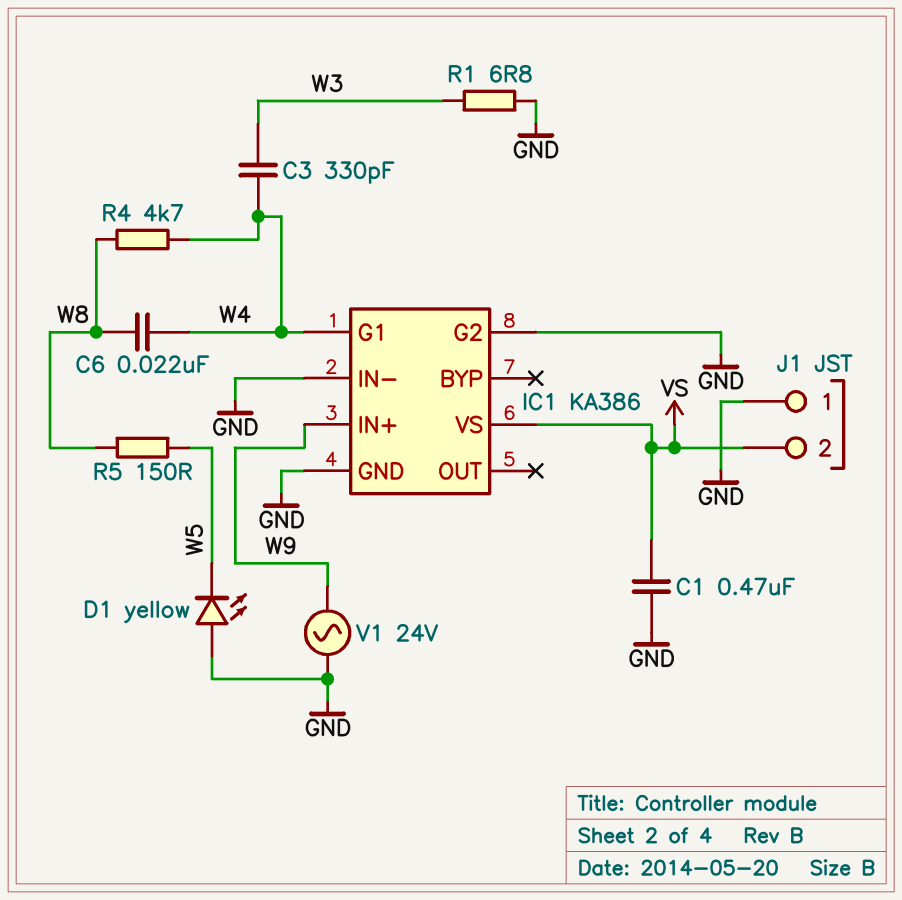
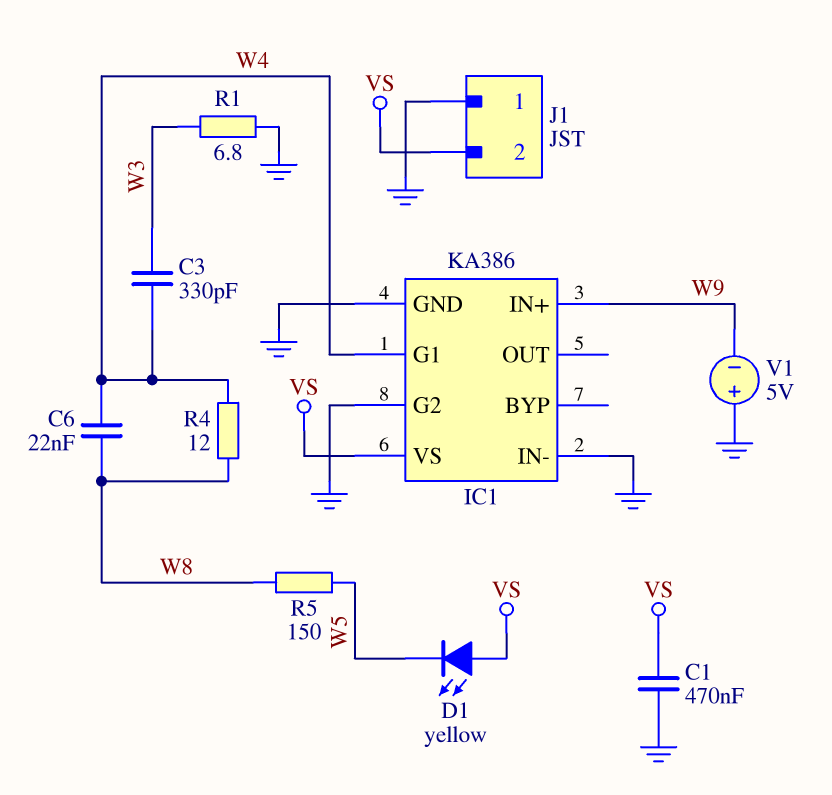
D1: LED yellow (A GND, K W5) -> LED yellow (A VS, K W5)
R4: 4.7k (W4, W8) -> 12 (W4, W8)
V1: AC 24V (GND, W9) -> 5V (plus GND, minus W9)

